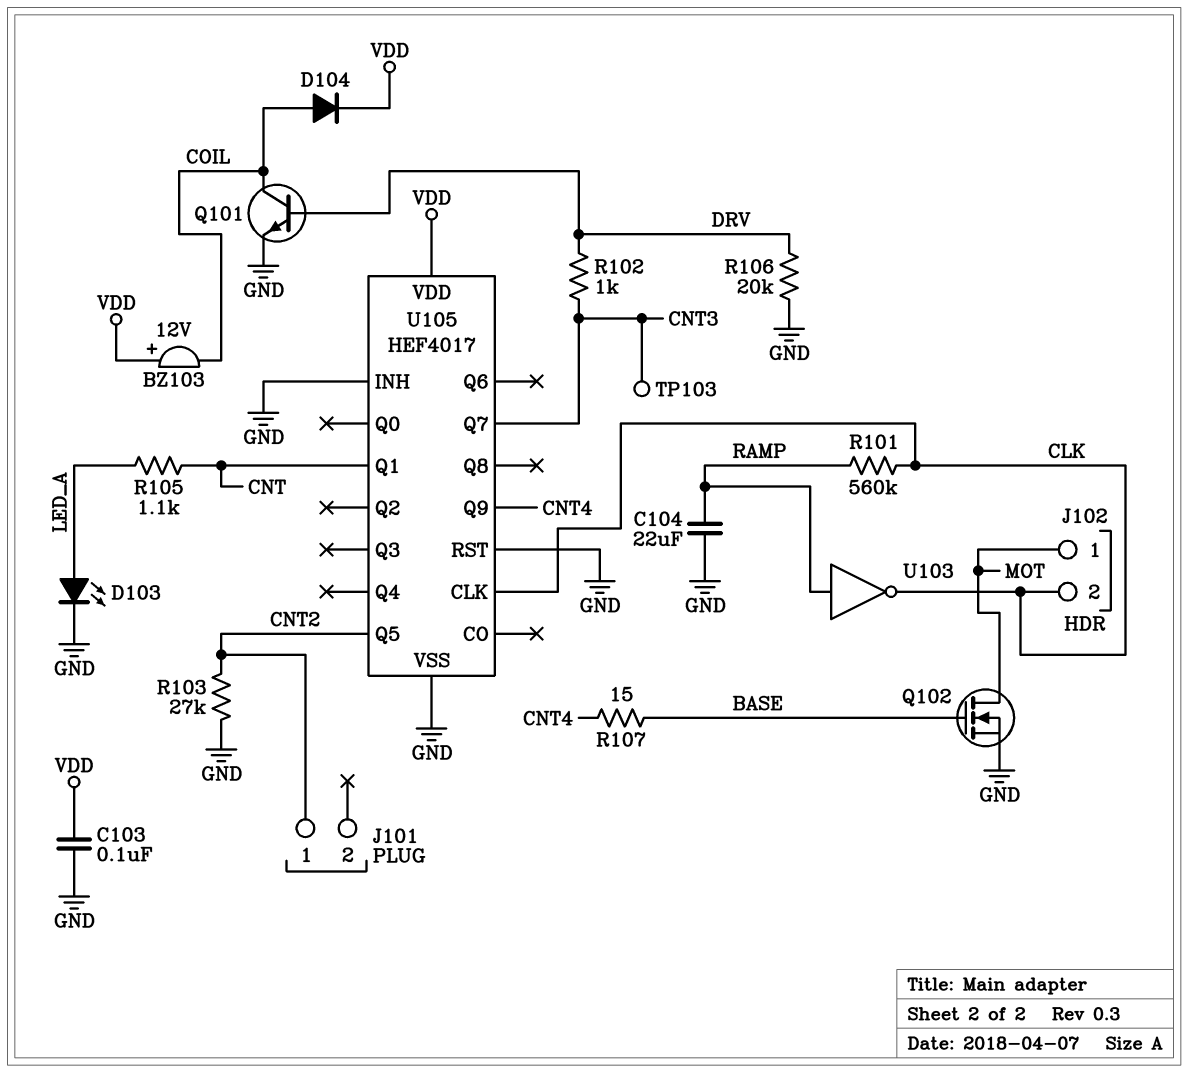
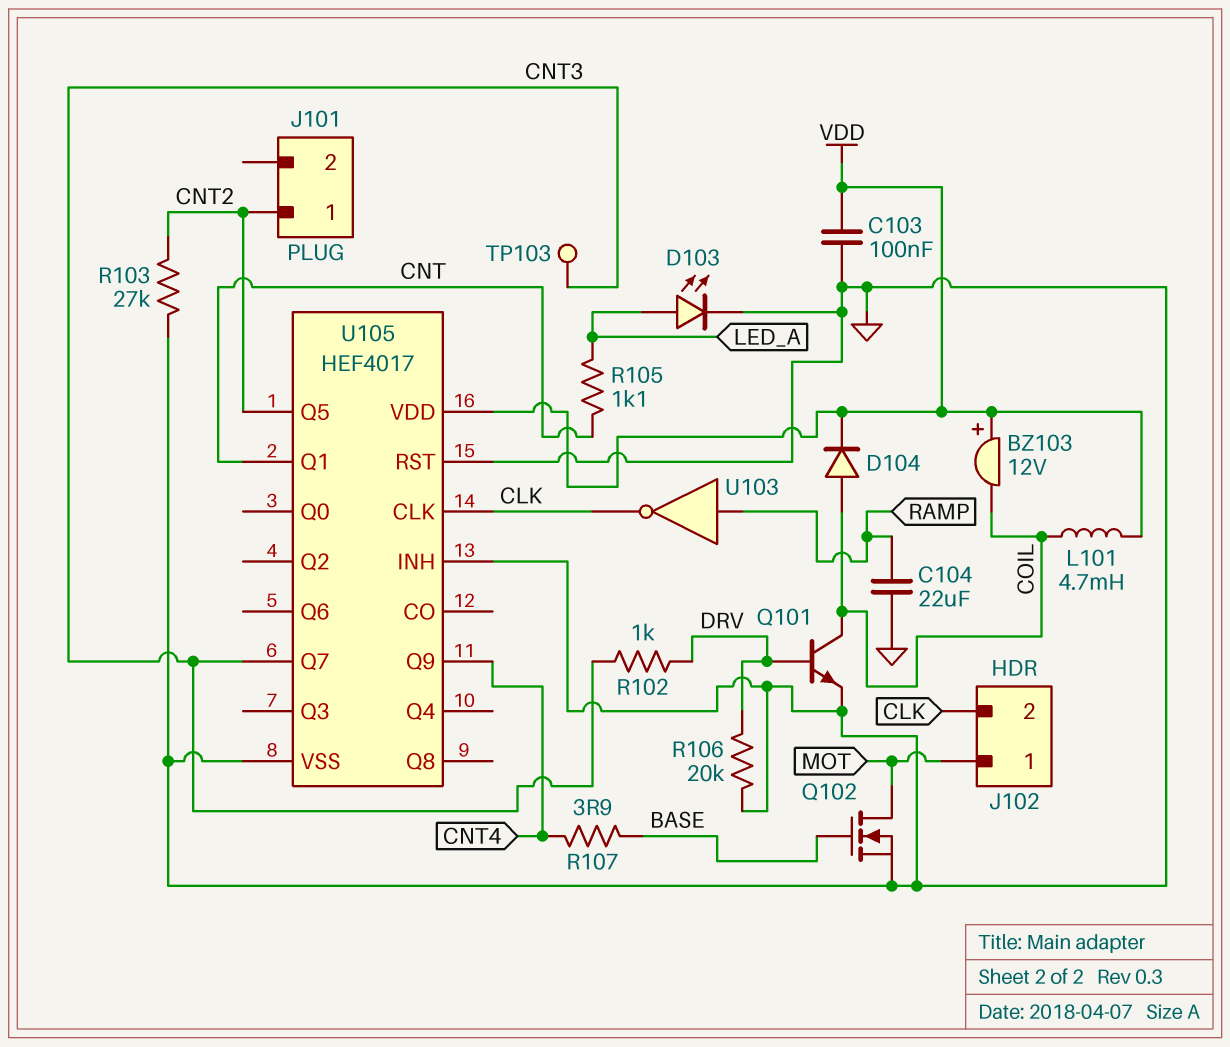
L101: none -> 4.7mH (COIL, VDD)
R101: 560k (CLK, RAMP) -> none
R107: 15 (BASE, CNT4) -> 3.9 (BASE, CNT4)

